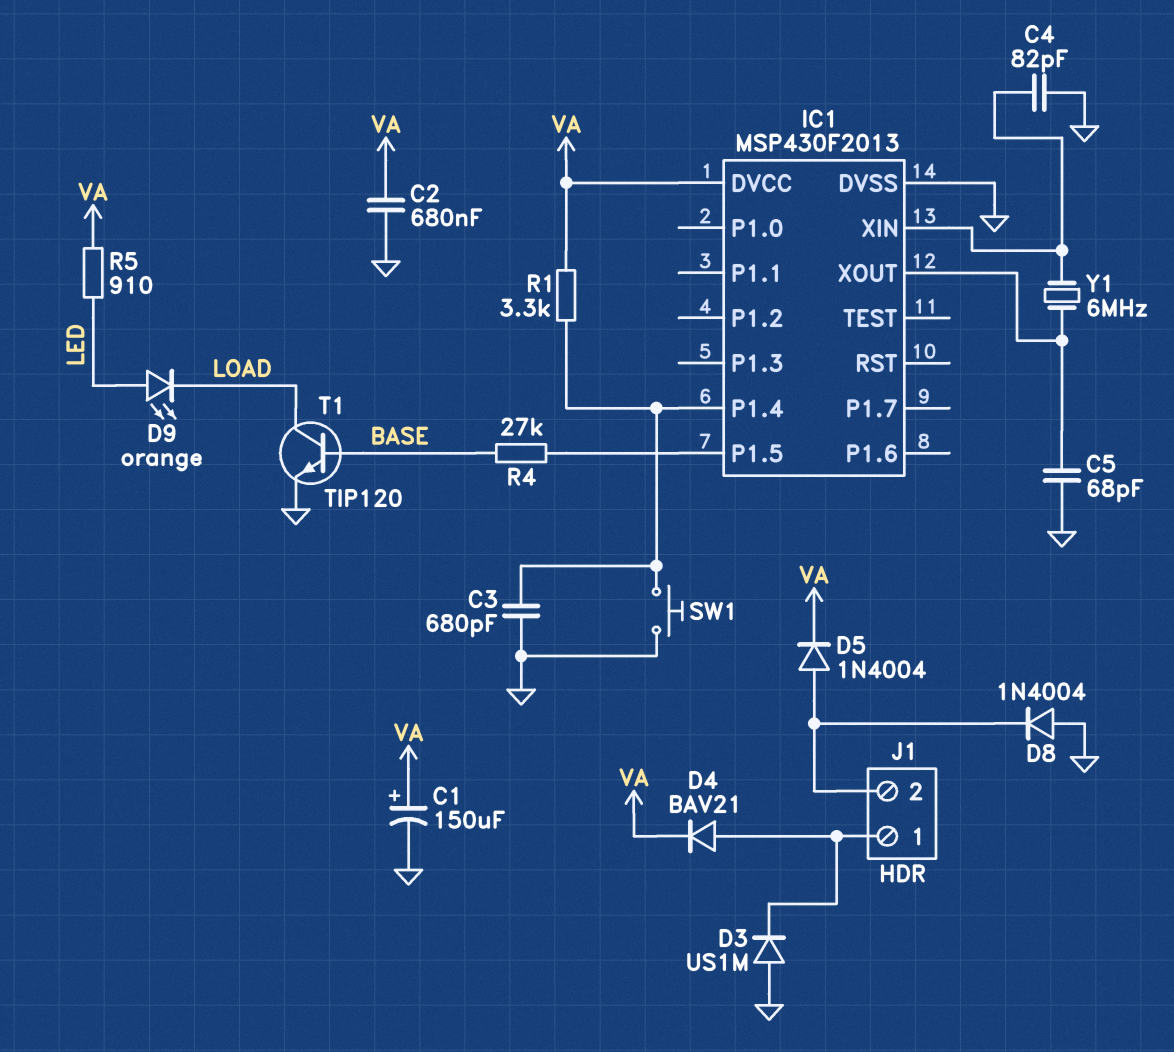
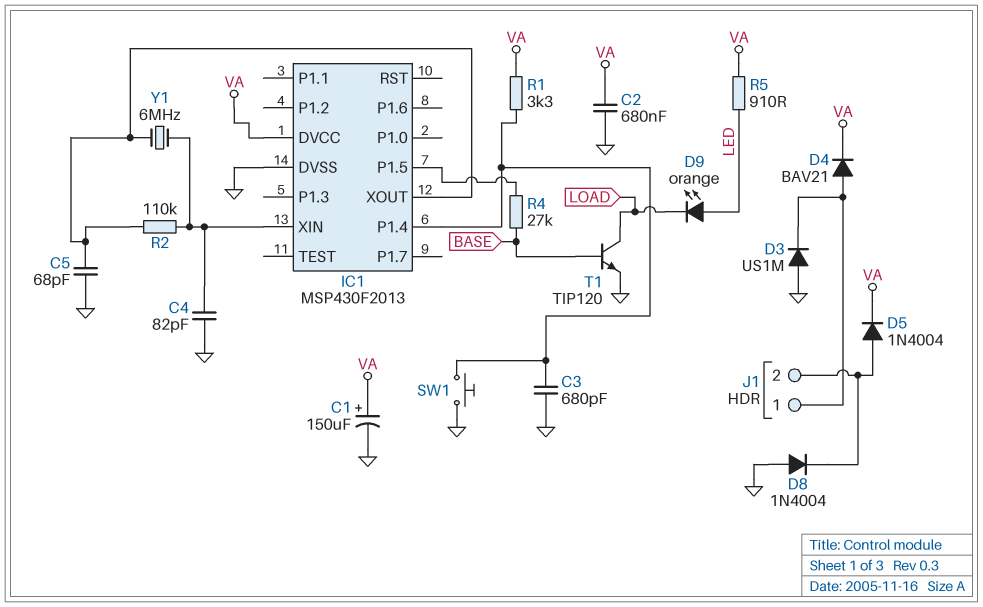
R2: none -> 110k (IC1/XIN, IC1/XOUT)

